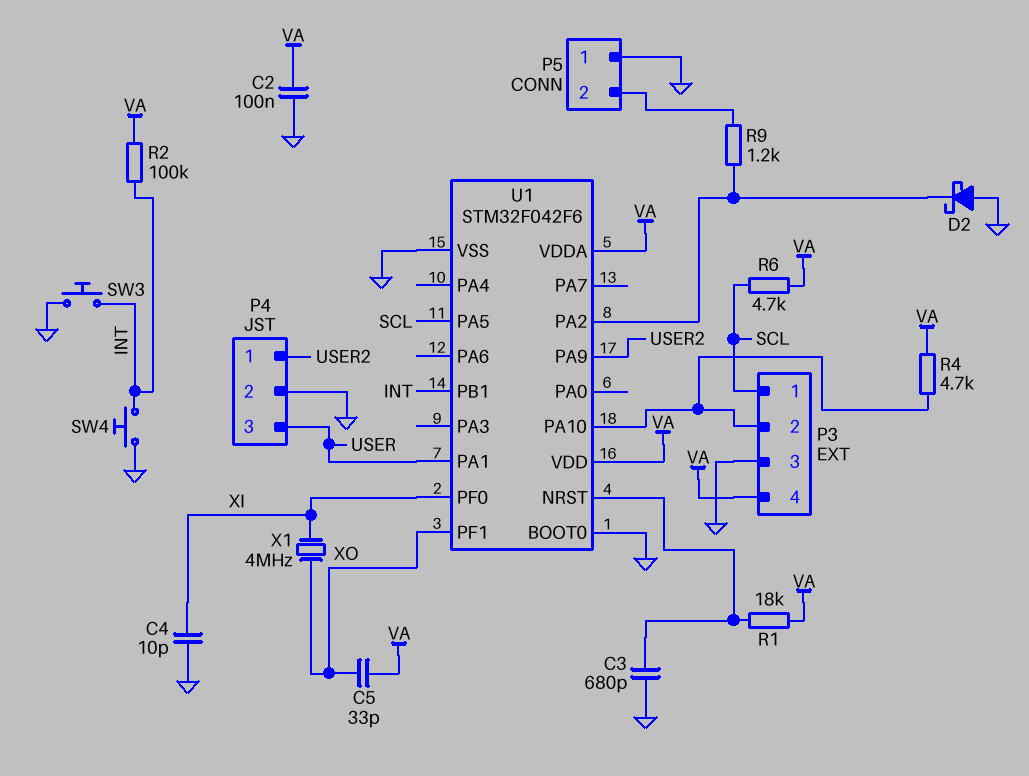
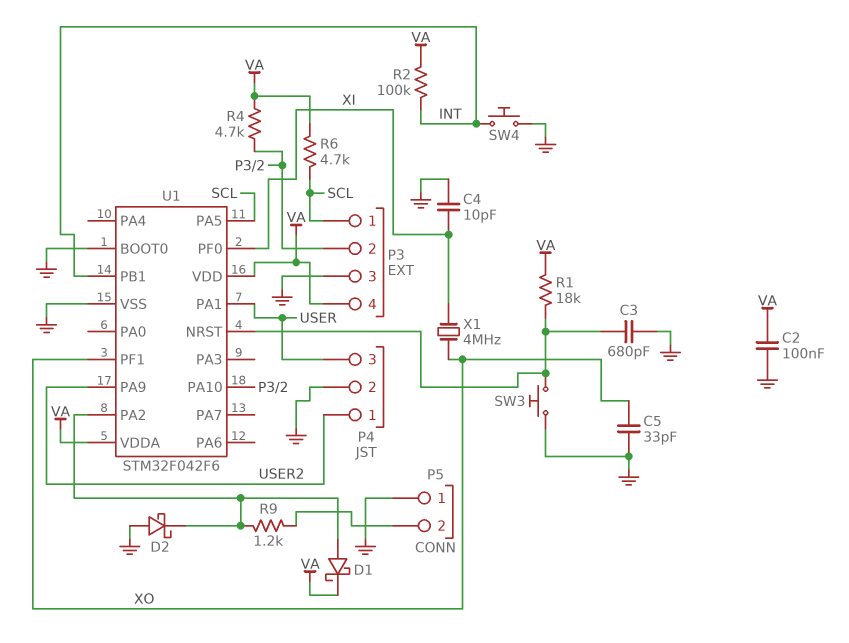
C5: 33pF (VA, XO) -> 33pF (GND, XO)
D1: none -> schottky (A U1/PA2, K VA)
SW3: button (GND, INT) -> button (GND, U1/NRST)

